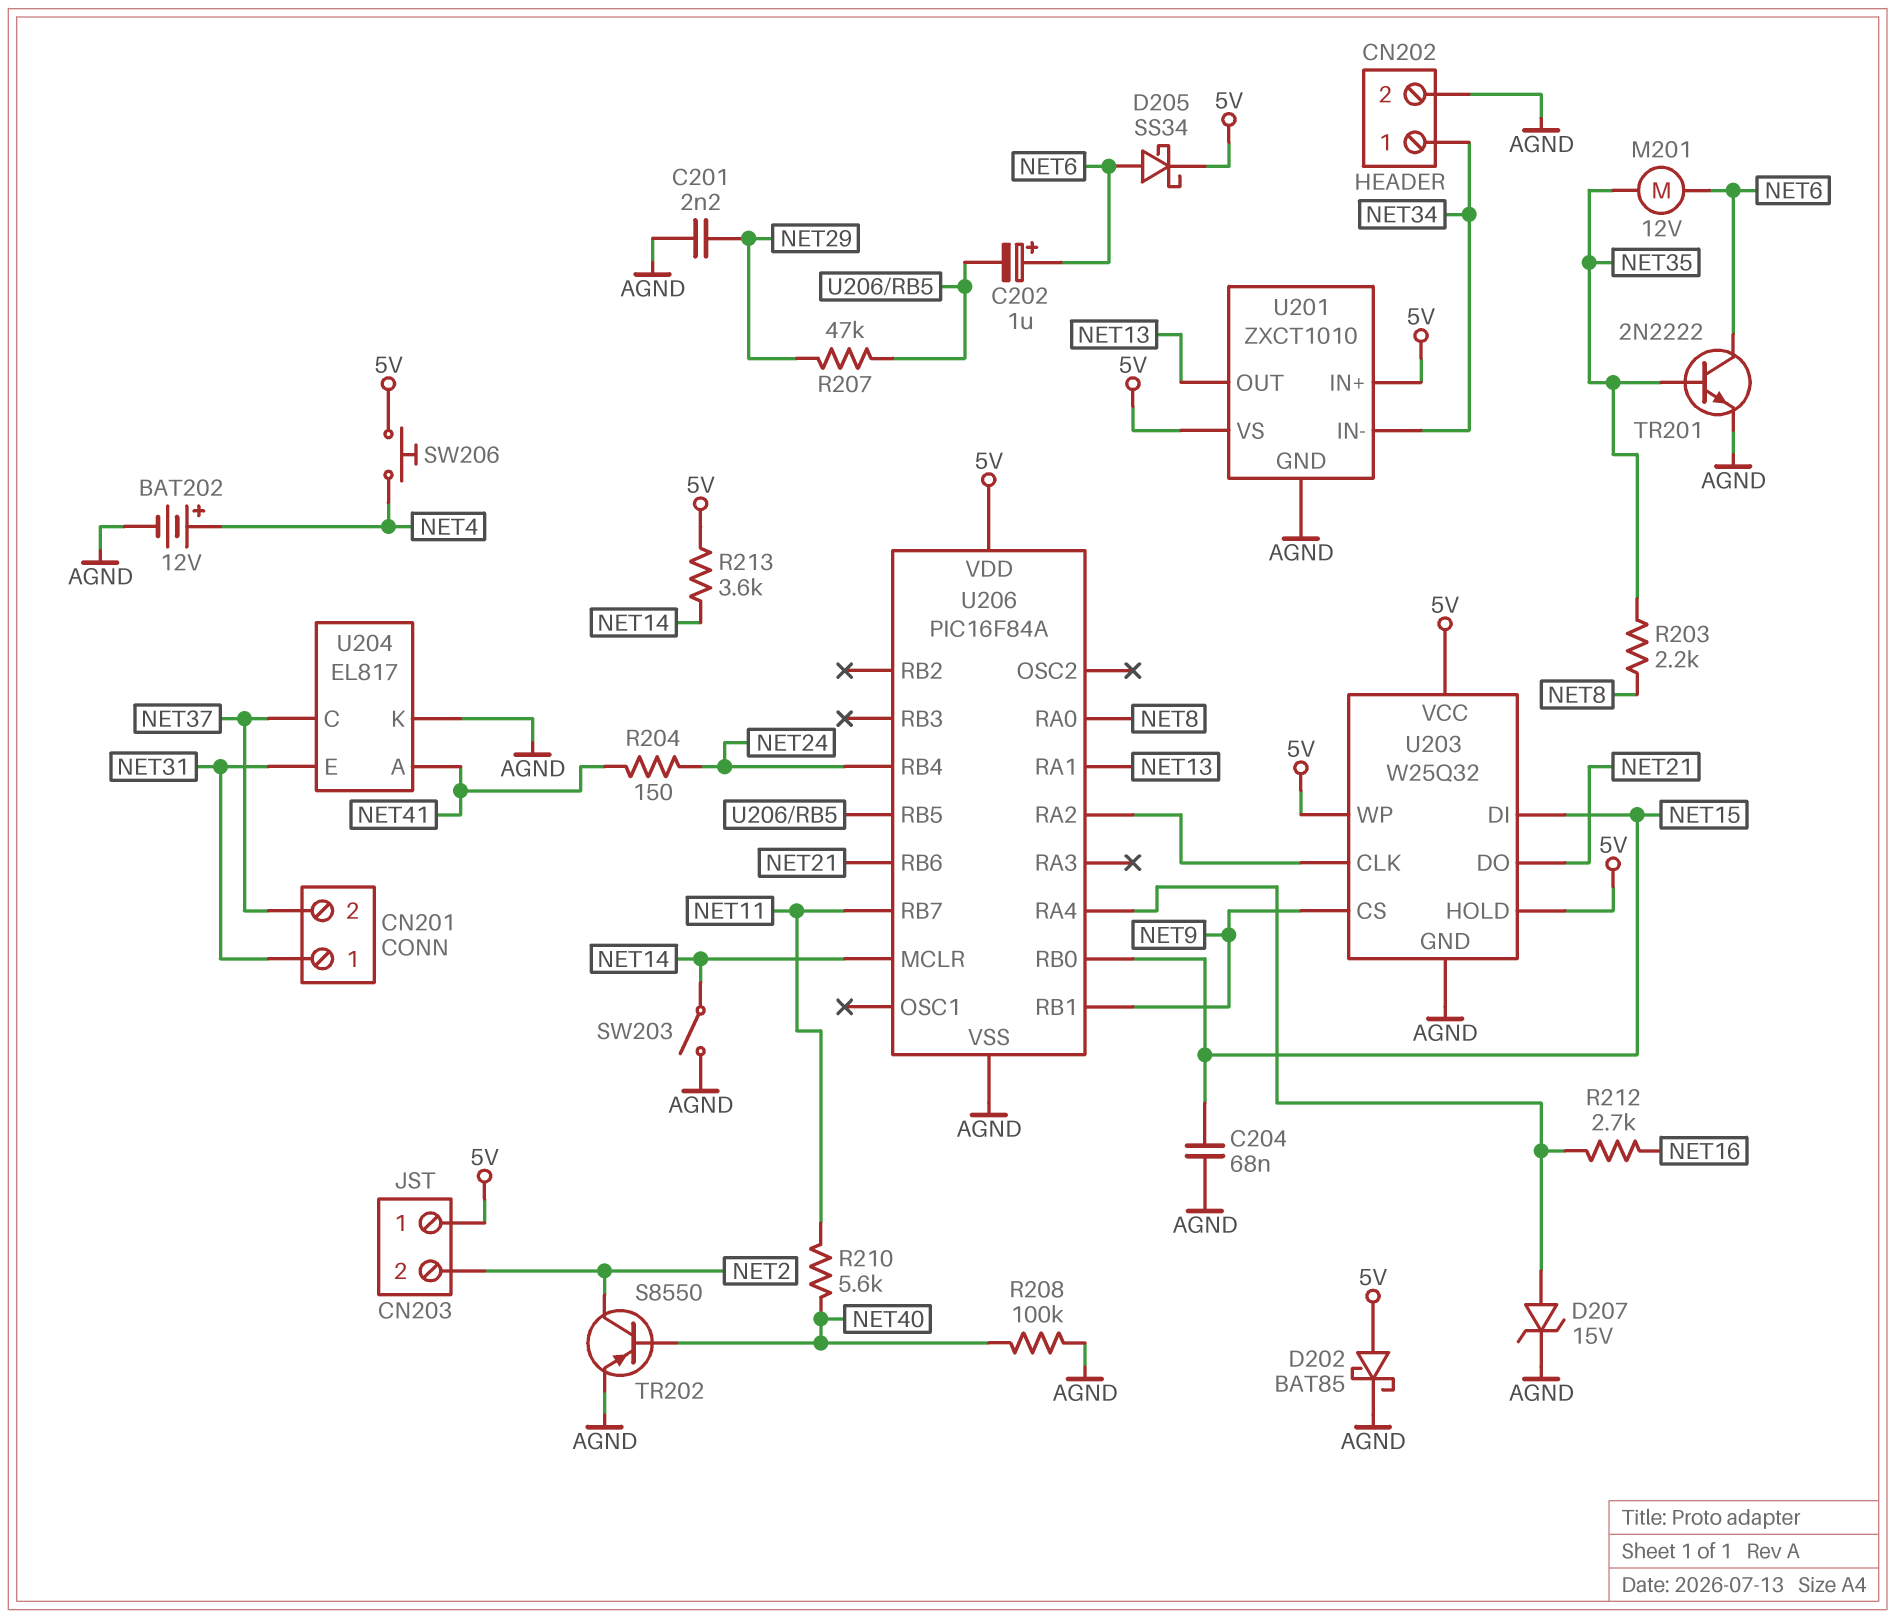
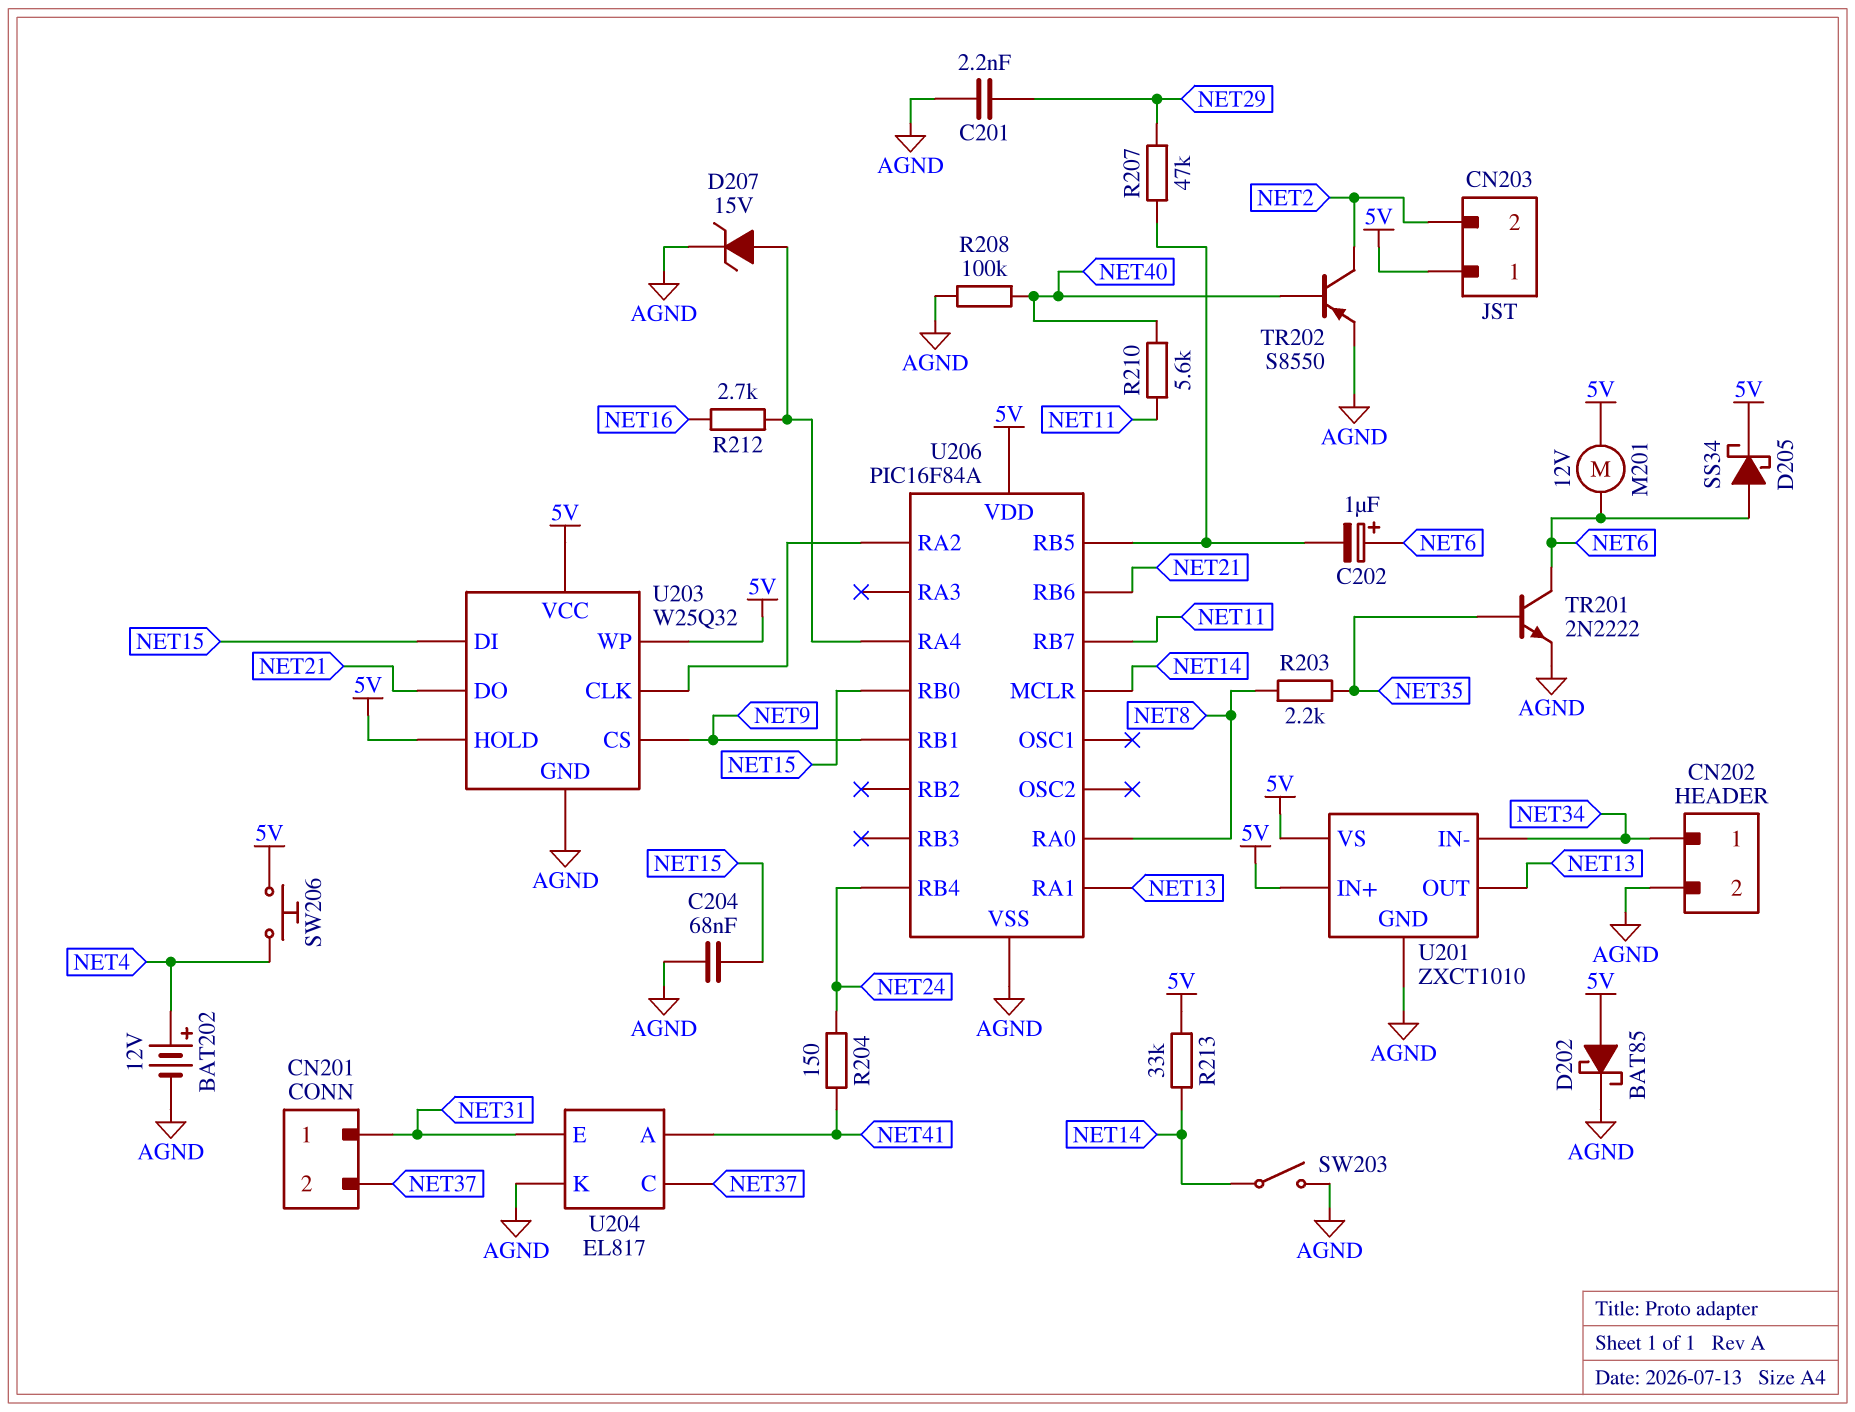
M201: motor 12V (NET6, NET35) -> motor 12V (5V, NET6)
R213: 3.6k (5V, NET14) -> 33k (5V, NET14)

